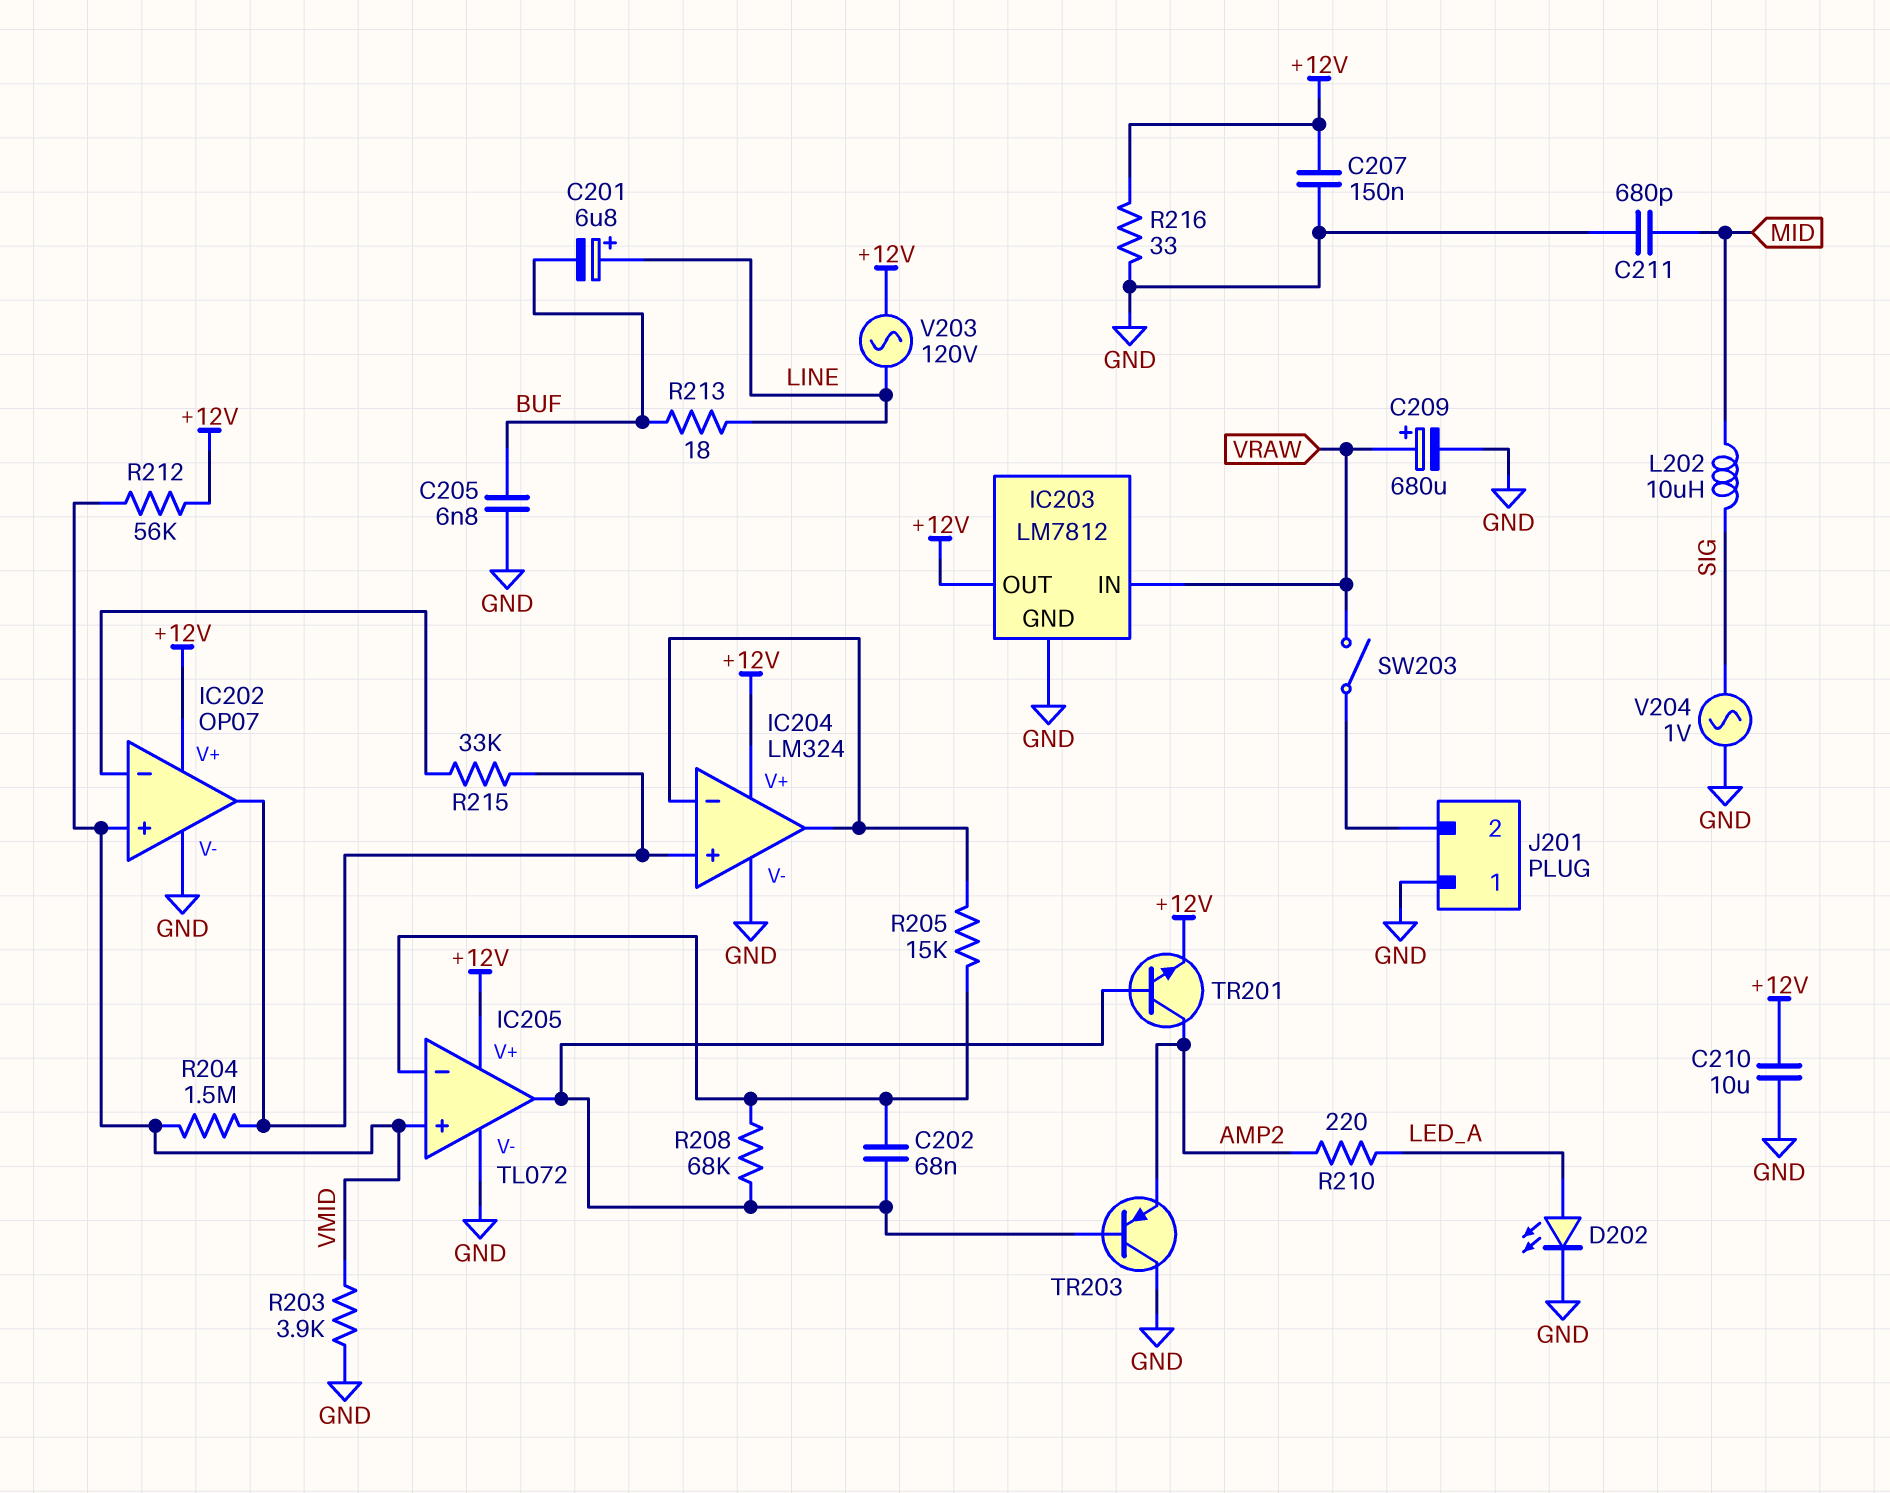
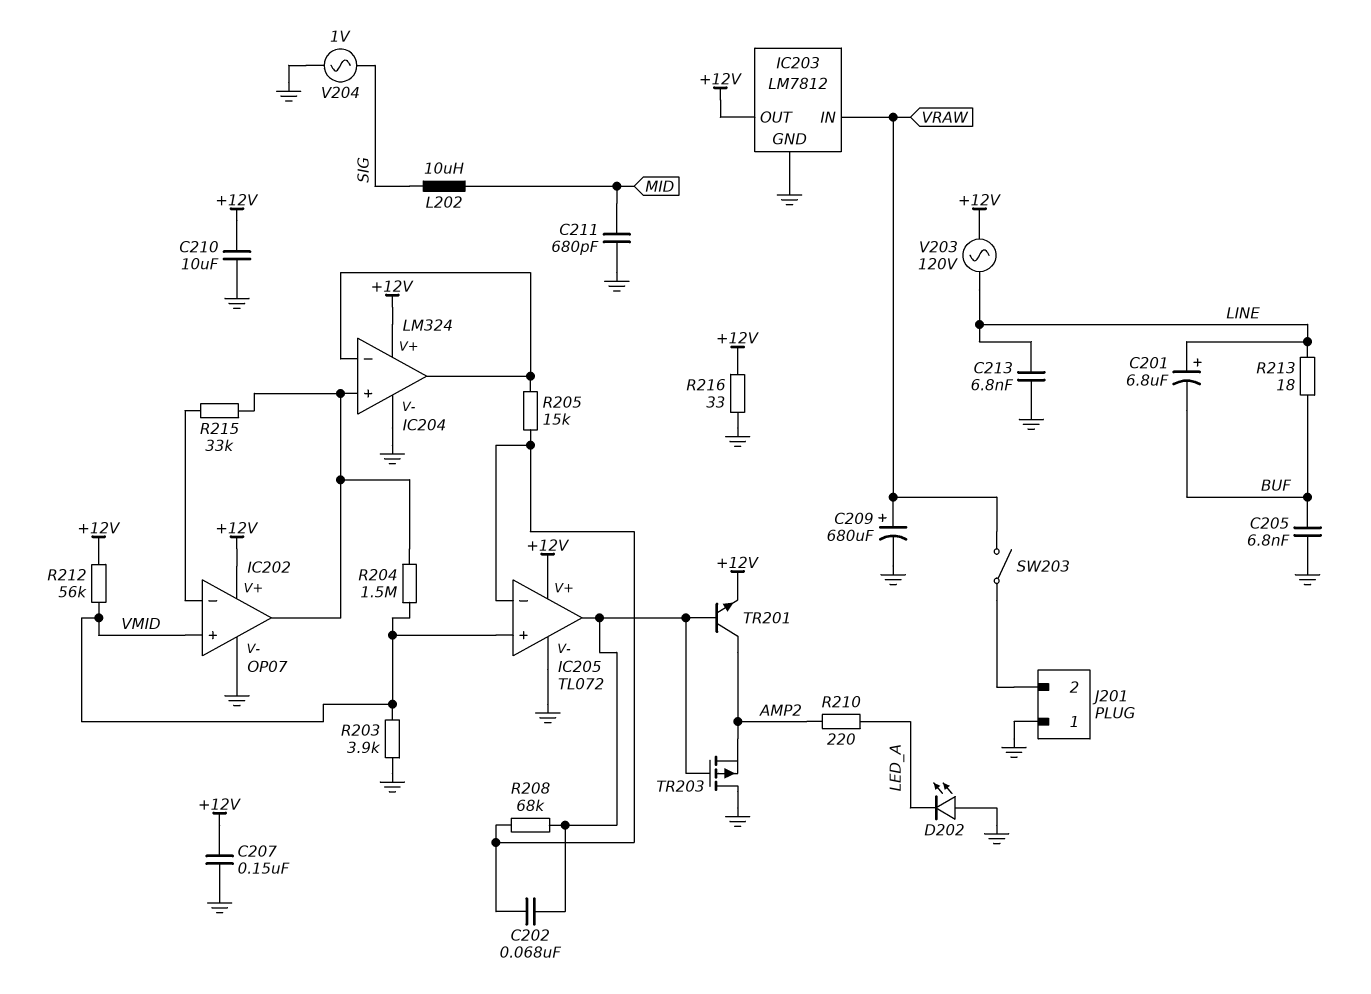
C213: none -> 6.8nF (GND, LINE)
D202: LED (A LED_A, K GND) -> LED (A GND, K LED_A)
TR203: PNP (B IC205/out, C GND, E AMP2) -> PMOS (G IC205/out, D GND, S AMP2)

